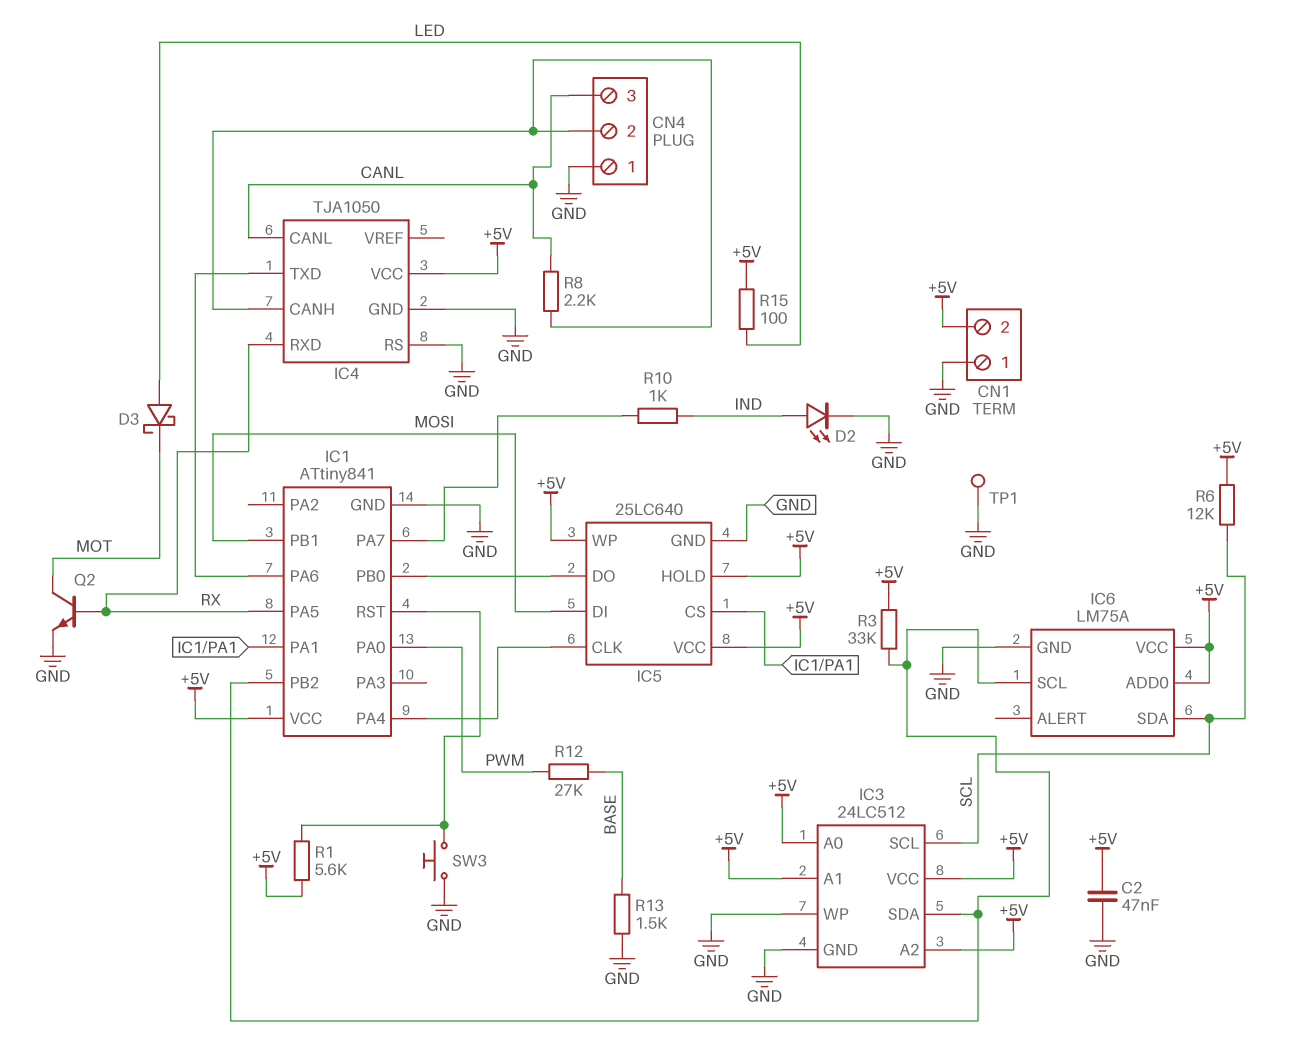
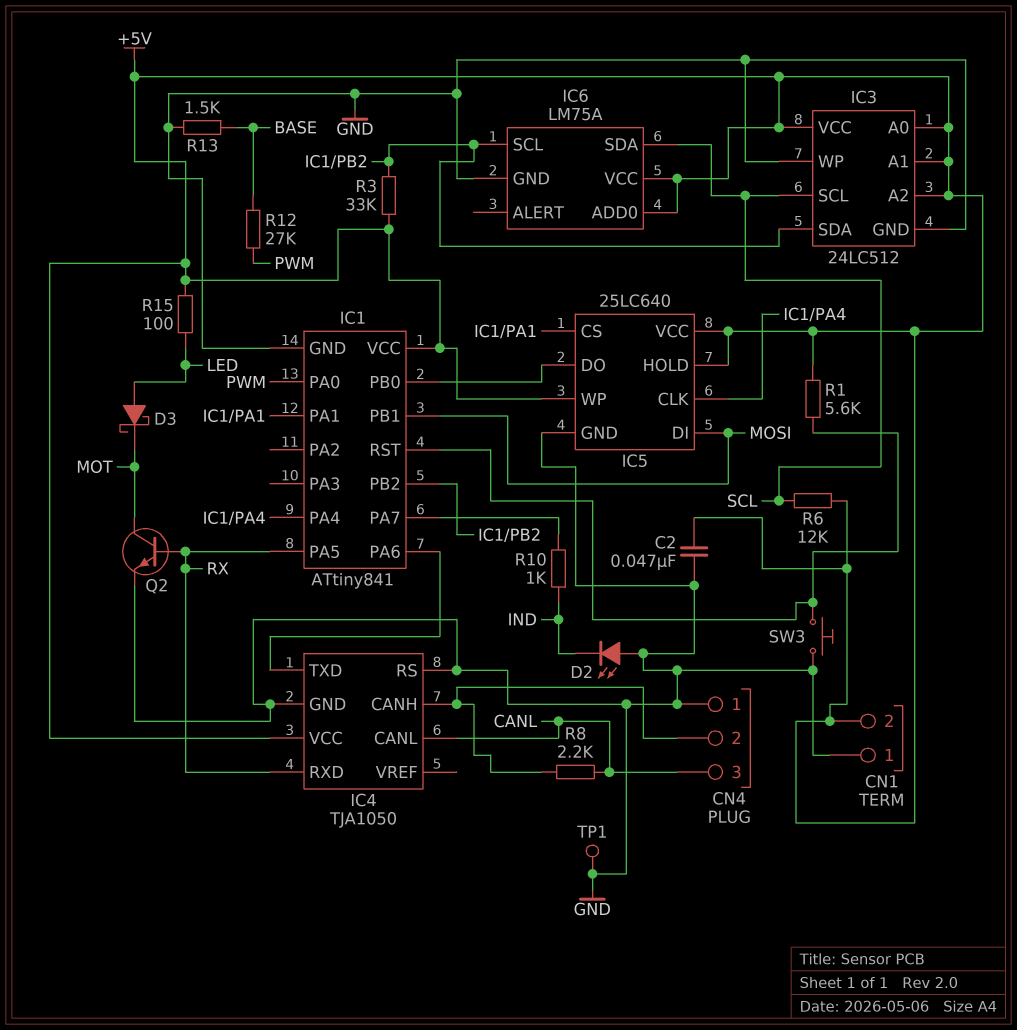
D2: LED (A IND, K GND) -> LED (A GND, K IND)

